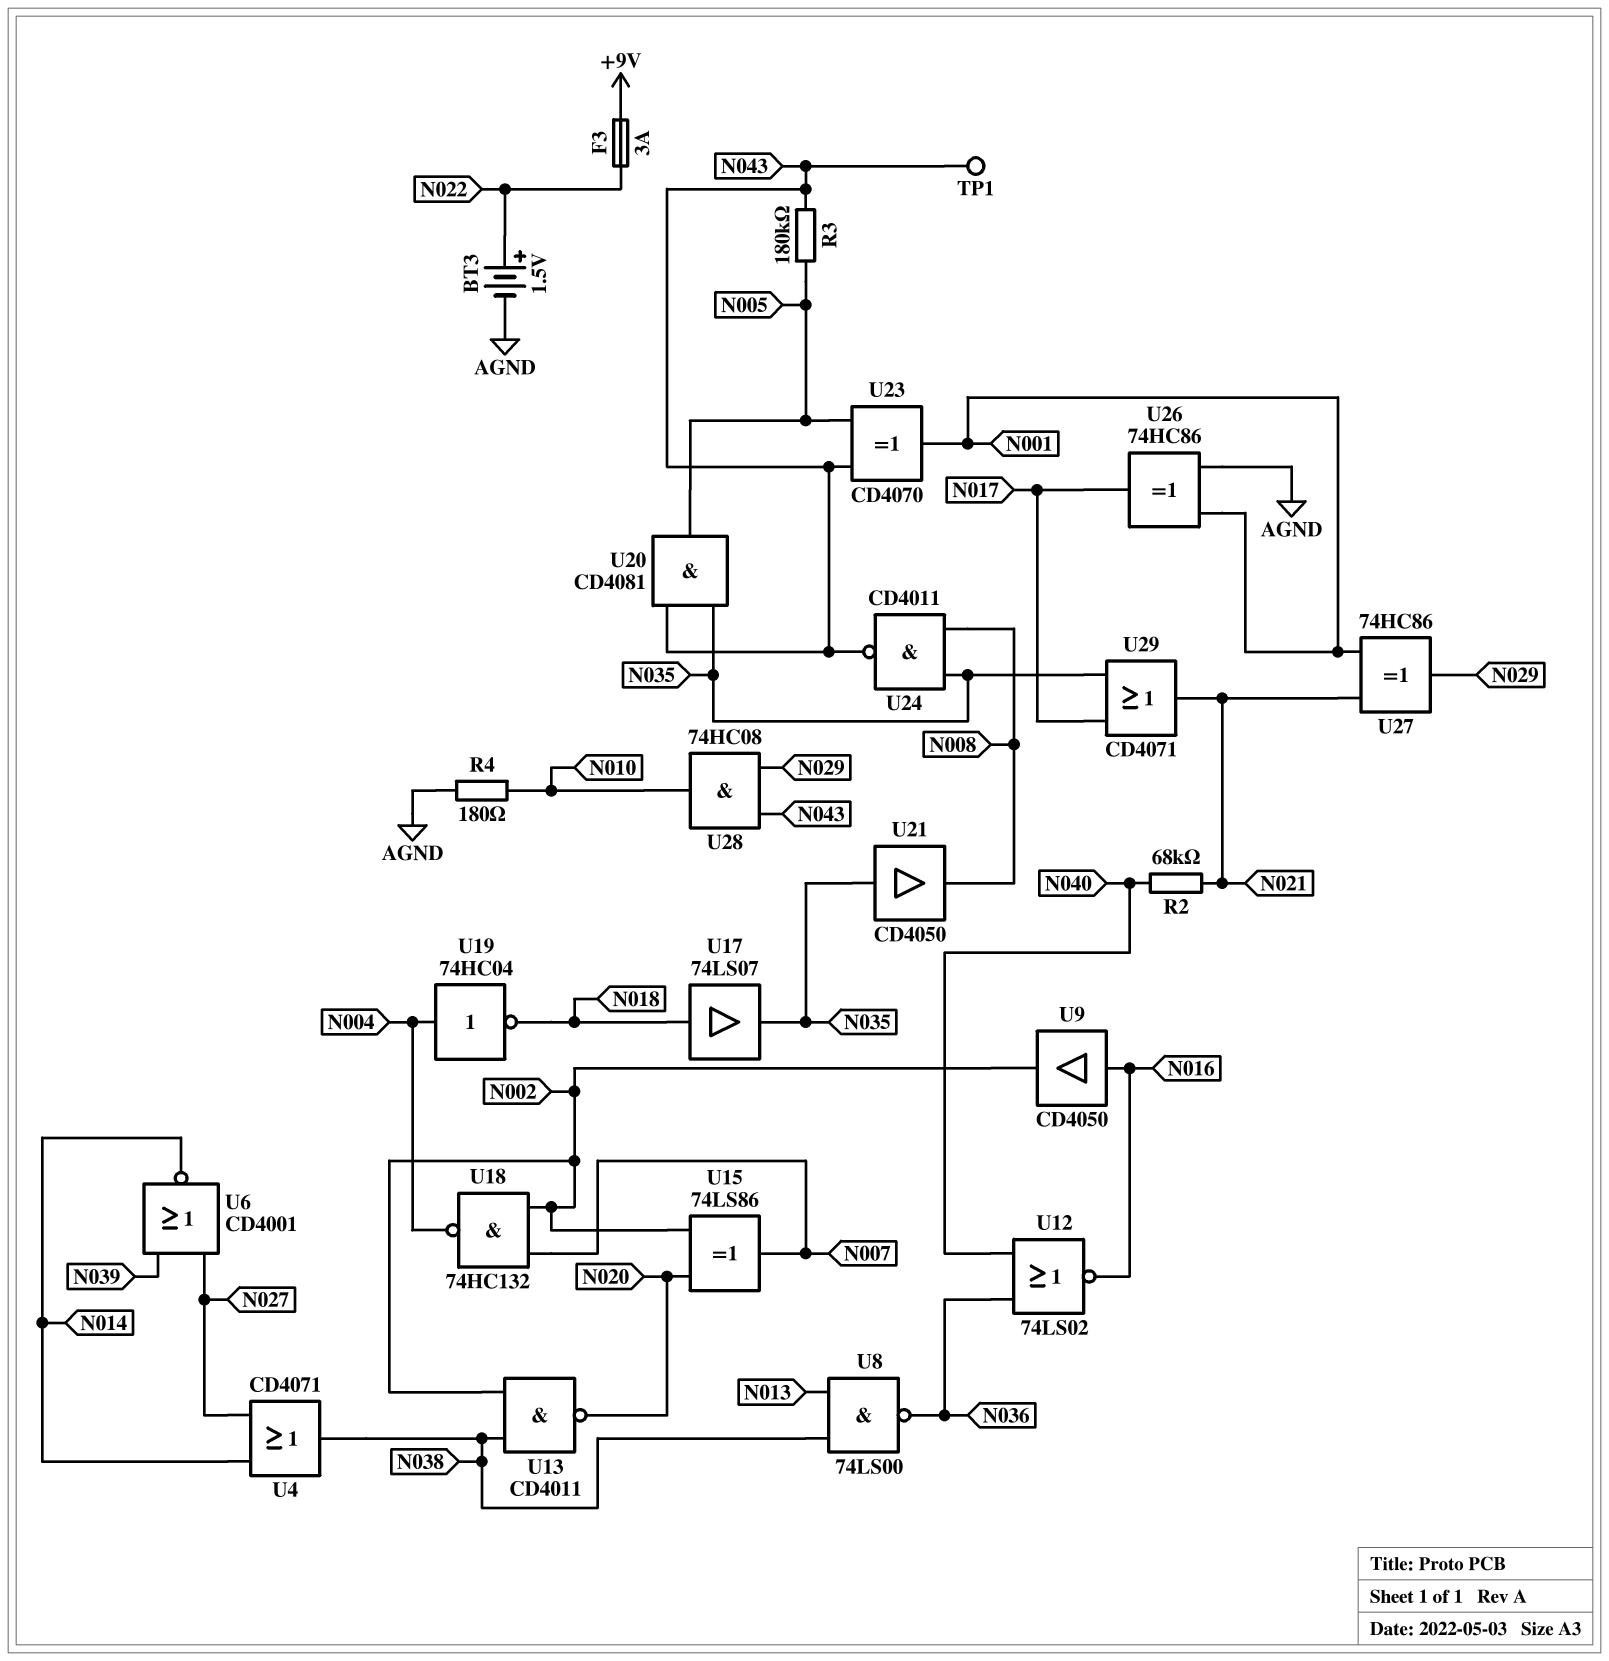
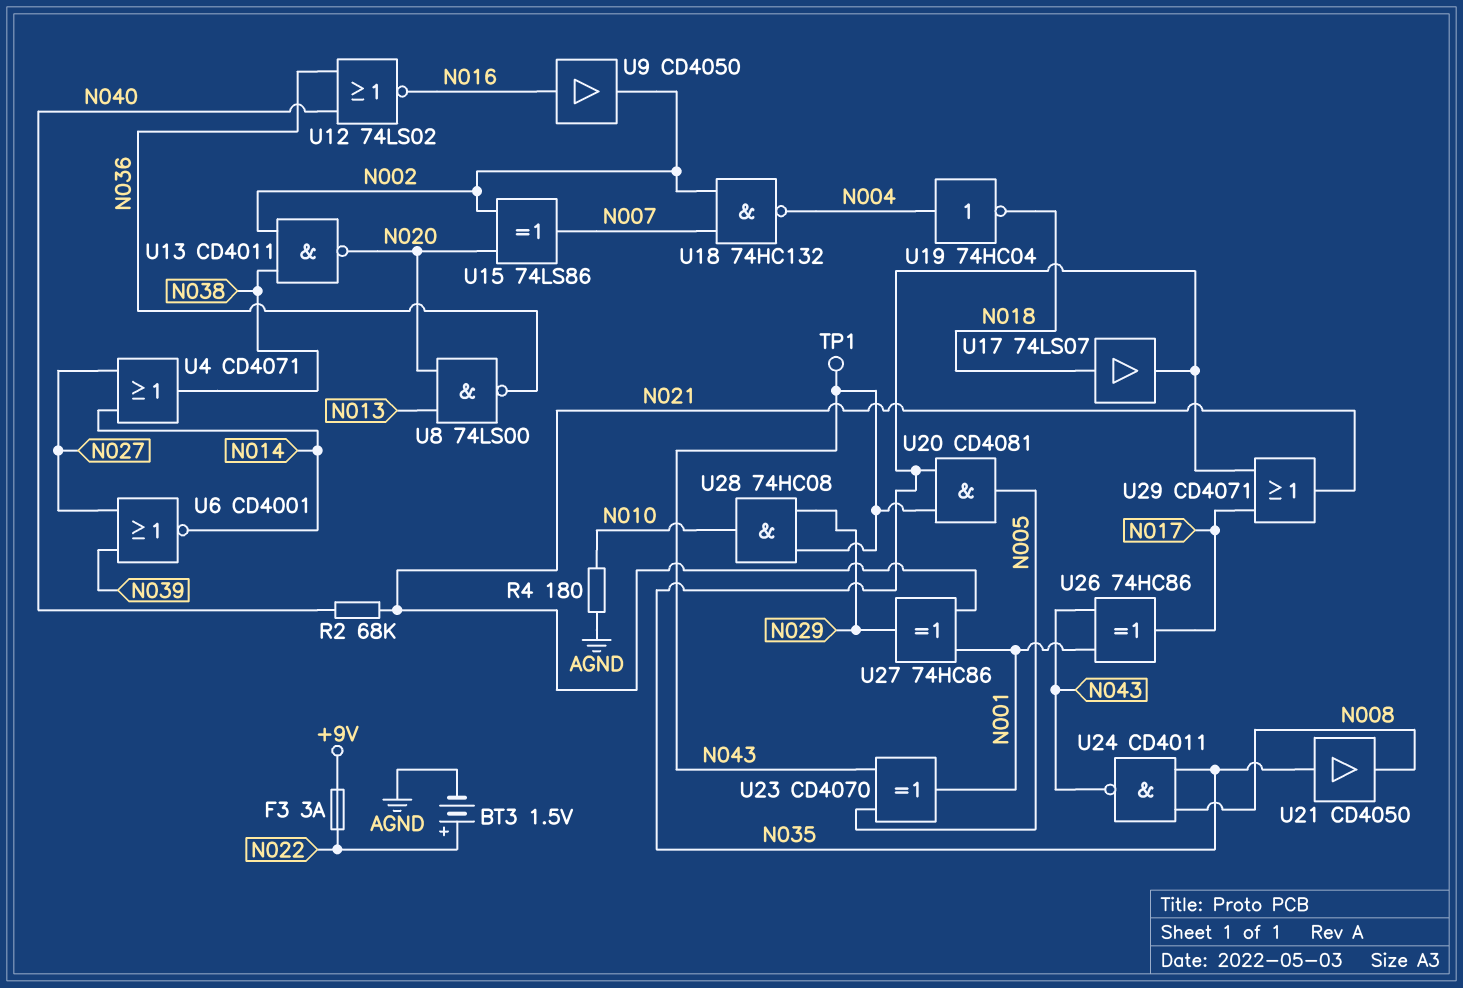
R3: 180k (N005, N043) -> none
U8: NAND 74LS00 (in N013, in N038, out N036) -> NAND 74LS00 (in N013, in N020, out N036)
U26: XOR 74HC86 (in AGND, in N001, out N017) -> XOR 74HC86 (in N001, in N043, out N017)

